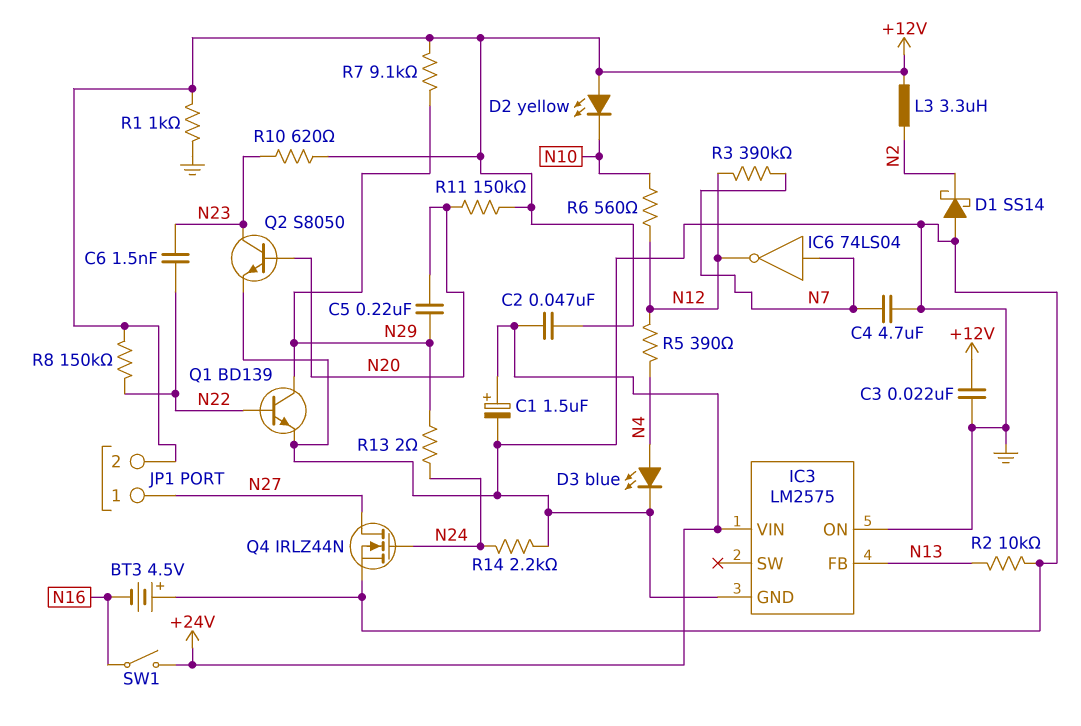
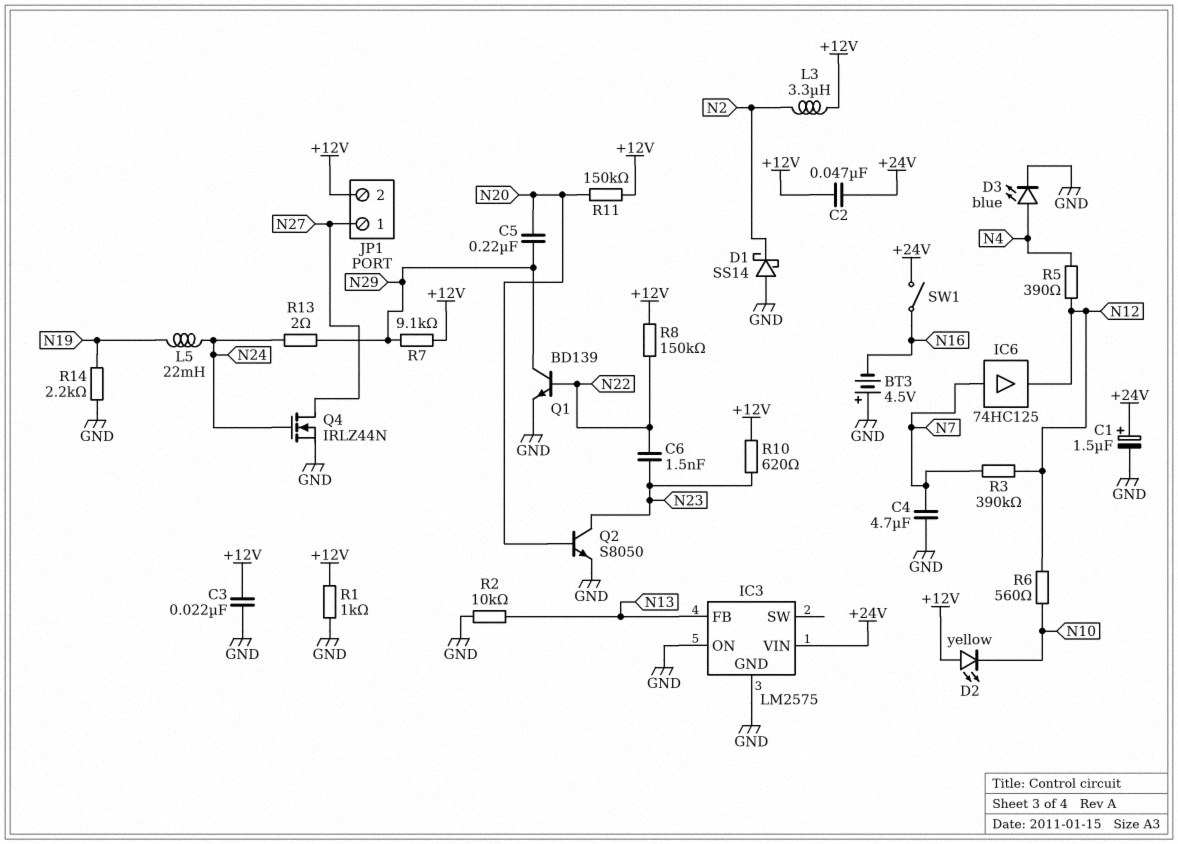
IC6: NOT 74LS04 (in N7, out N12) -> buffer 74HC125 (in N7, out N12)
L5: none -> 22mH (N19, N24)
R14: 2.2k (GND, N24) -> 2.2k (GND, N19)

